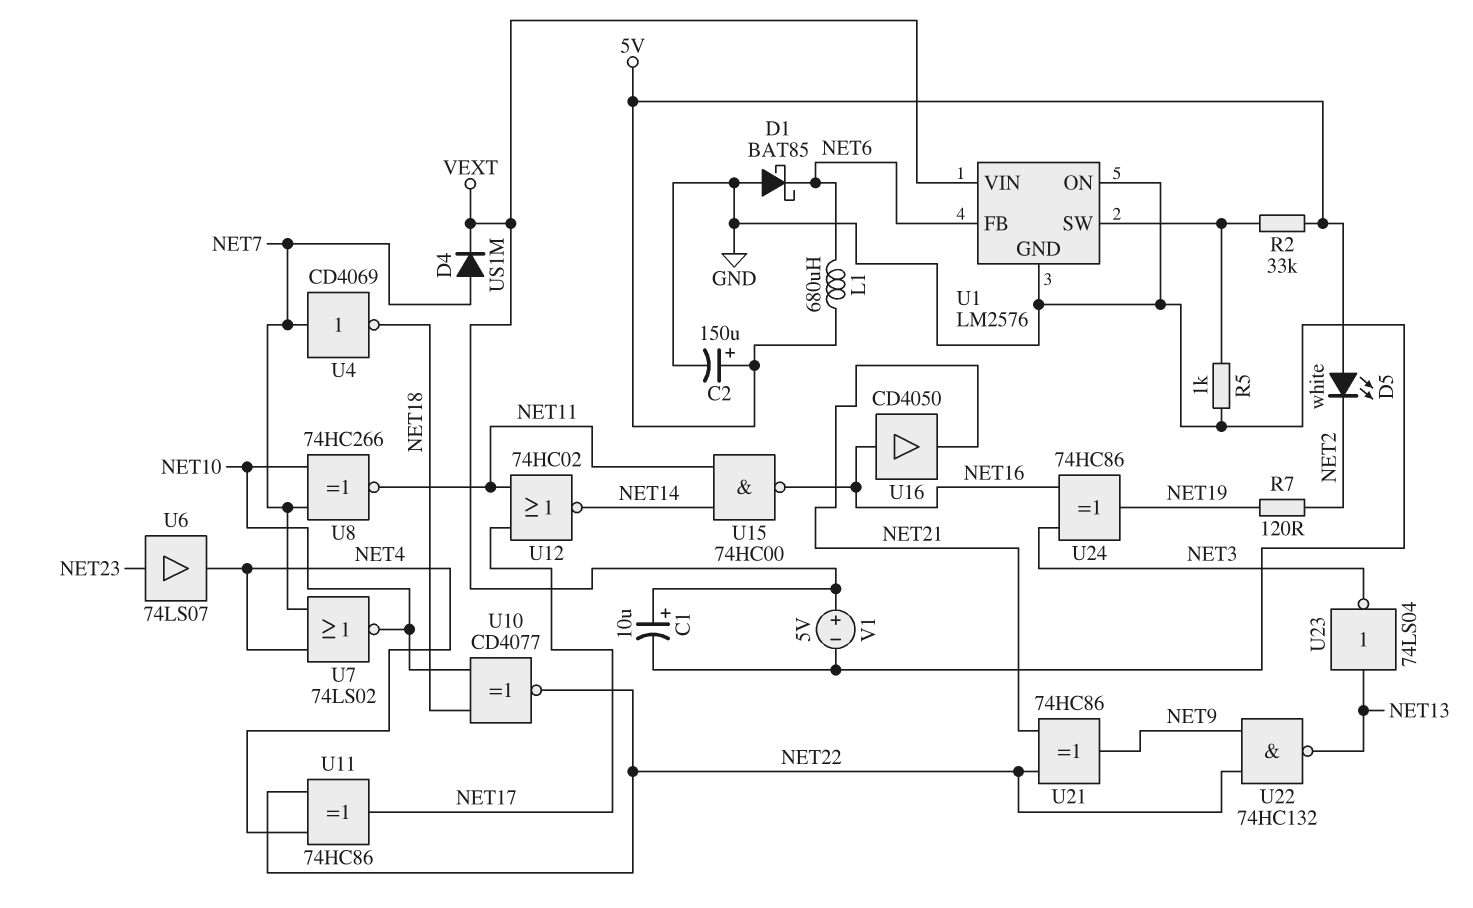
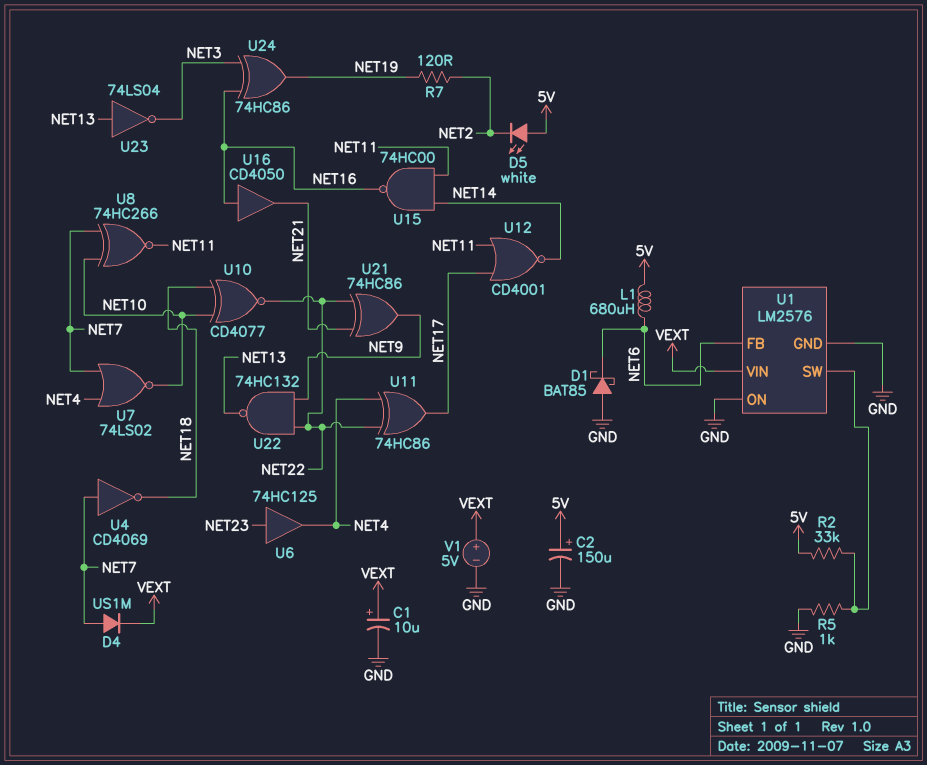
U6: buffer 74LS07 (in NET23, out NET4) -> buffer 74HC125 (in NET23, out NET4)
U12: NOR 74HC02 (in NET11, in NET17, out NET14) -> NOR CD4001 (in NET11, in NET17, out NET14)

